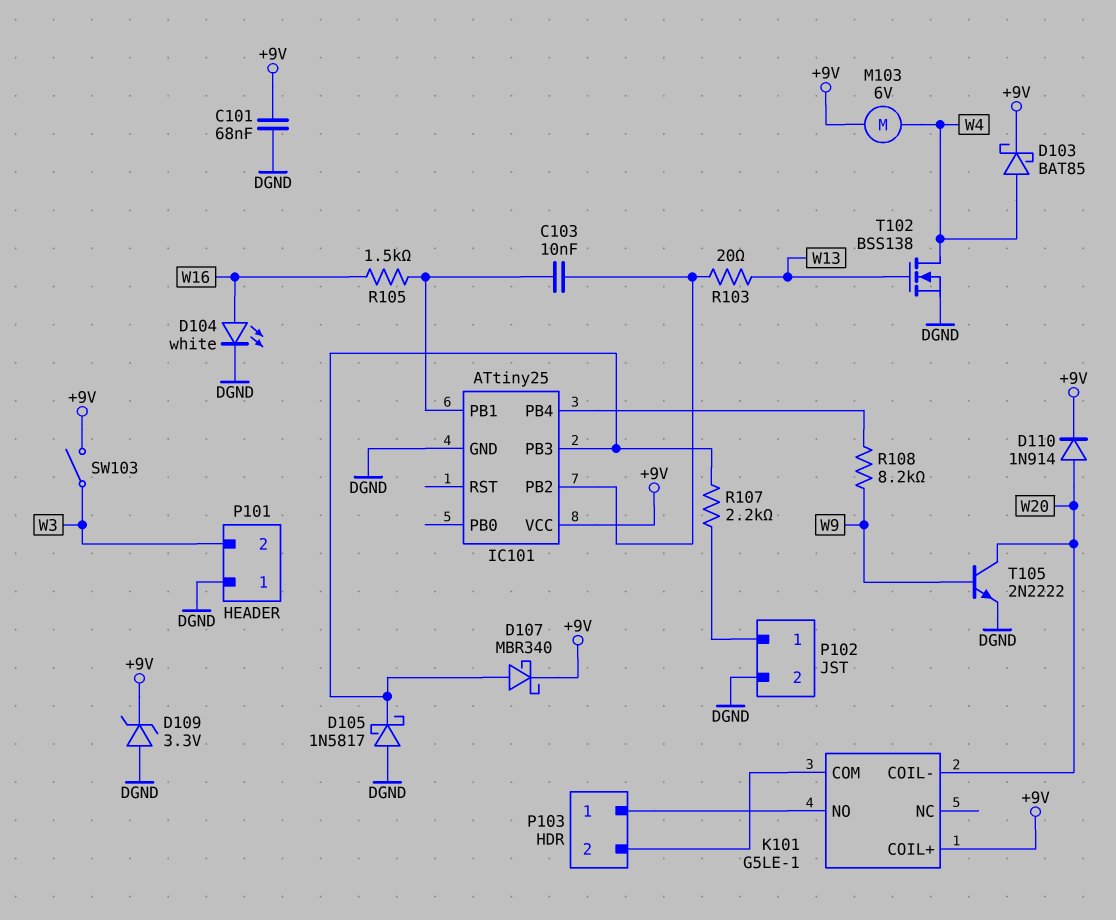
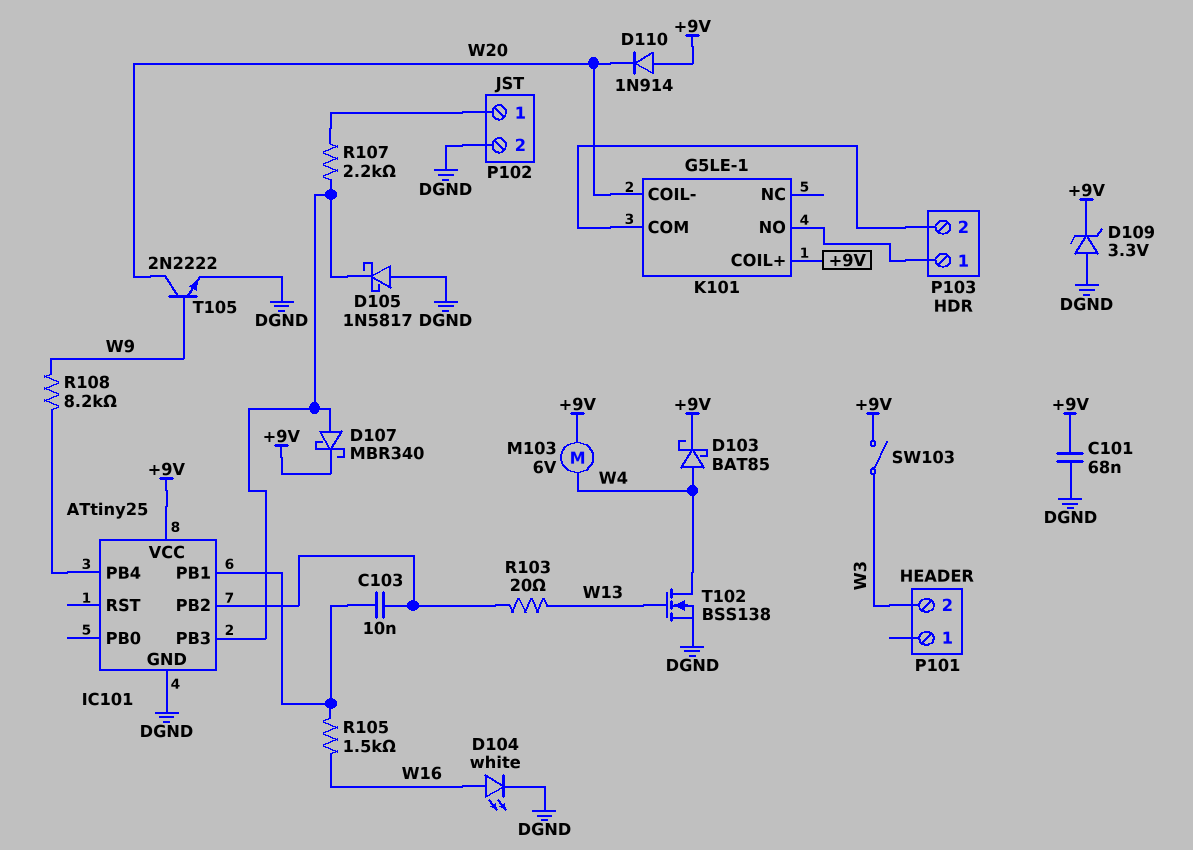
D110: diode 1N914 (A W20, K +9V) -> diode 1N914 (A +9V, K W20)
P101 pin 1: DGND -> none

